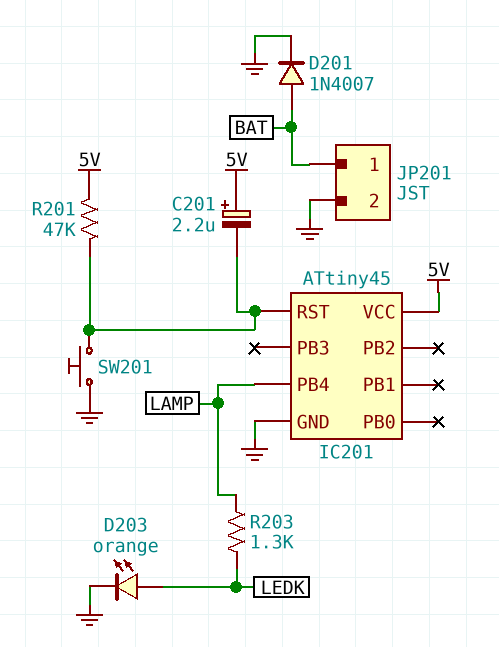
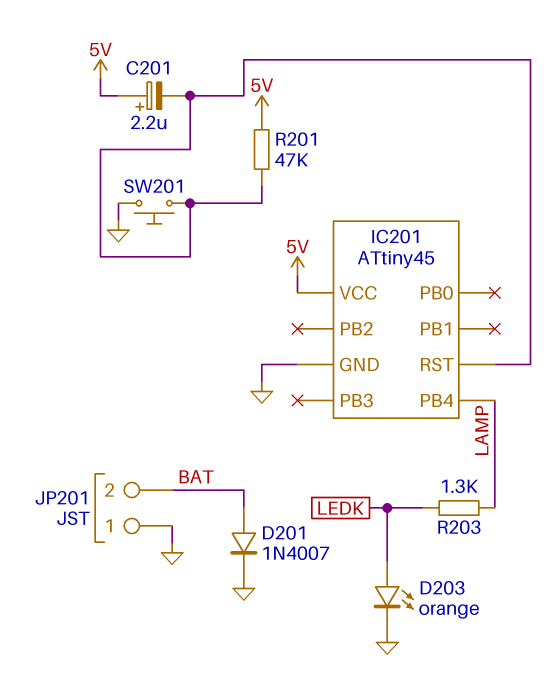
JP201 pin 1: BAT -> GND
JP201 pin 2: GND -> BAT

